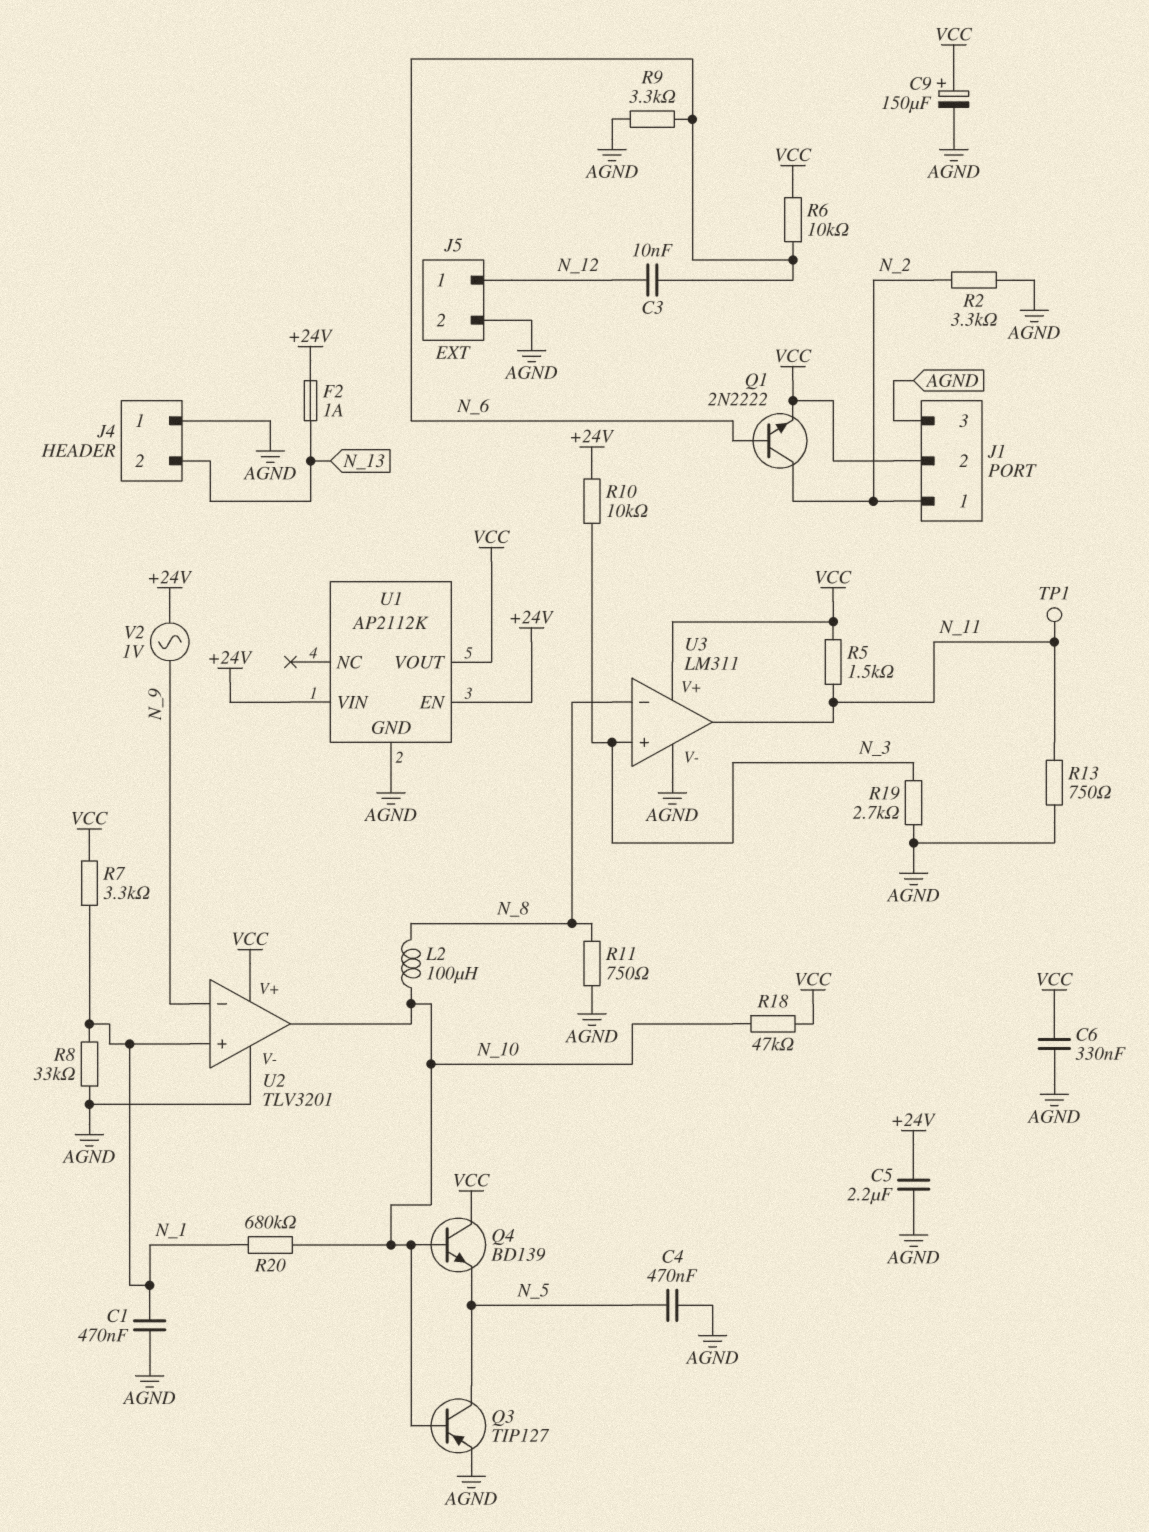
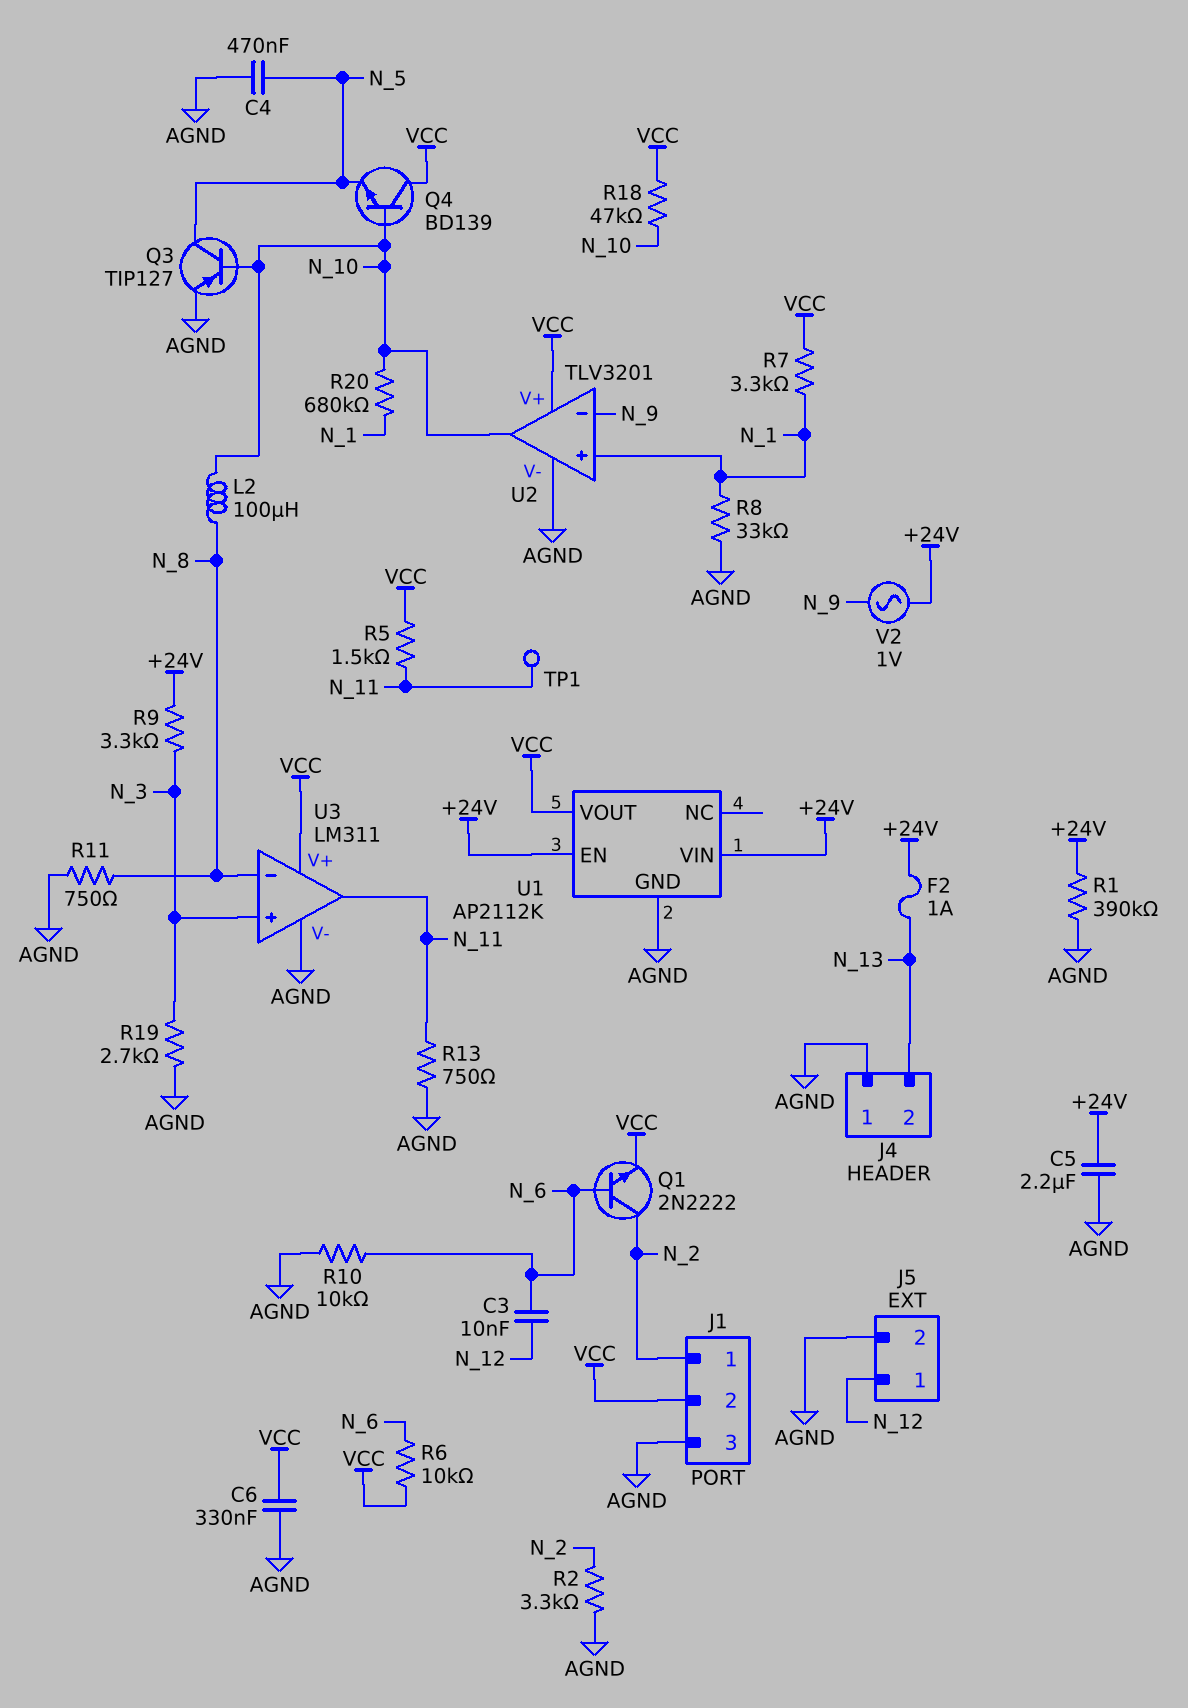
C1: 470nF (AGND, N_1) -> none
C9: 150uF (plus VCC, minus AGND) -> none
R1: none -> 390k (+24V, AGND)
R9: 3.3k (AGND, N_6) -> 3.3k (+24V, N_3)
R10: 10k (+24V, N_3) -> 10k (AGND, N_6)

